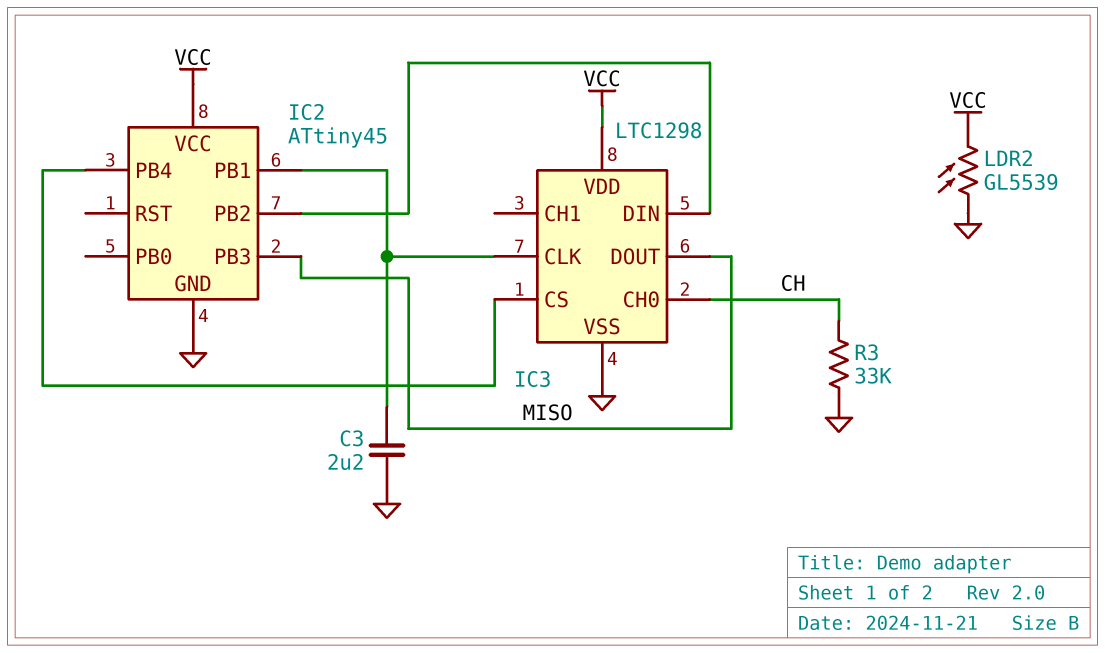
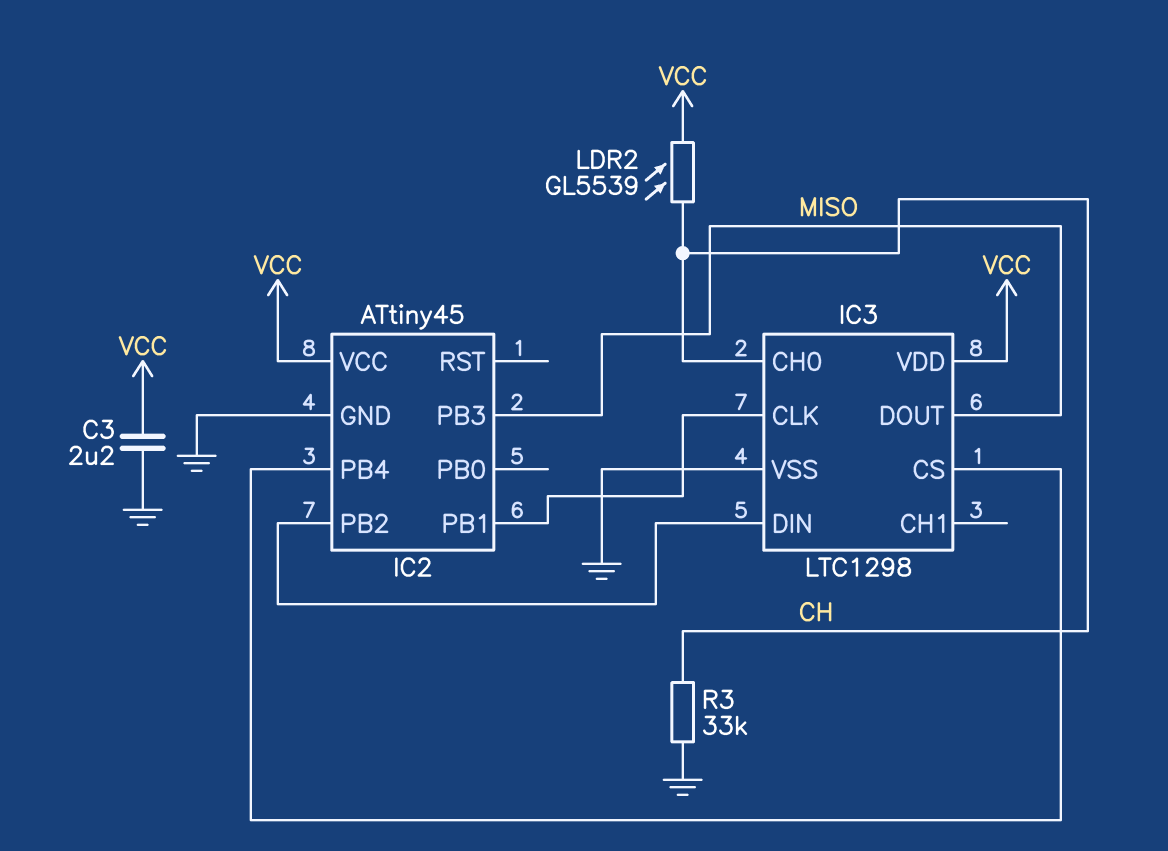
C3: 2.2uF (GND, IC2/PB1) -> 2.2uF (GND, VCC)
LDR2: GL5539 (GND, VCC) -> GL5539 (CH, VCC)

